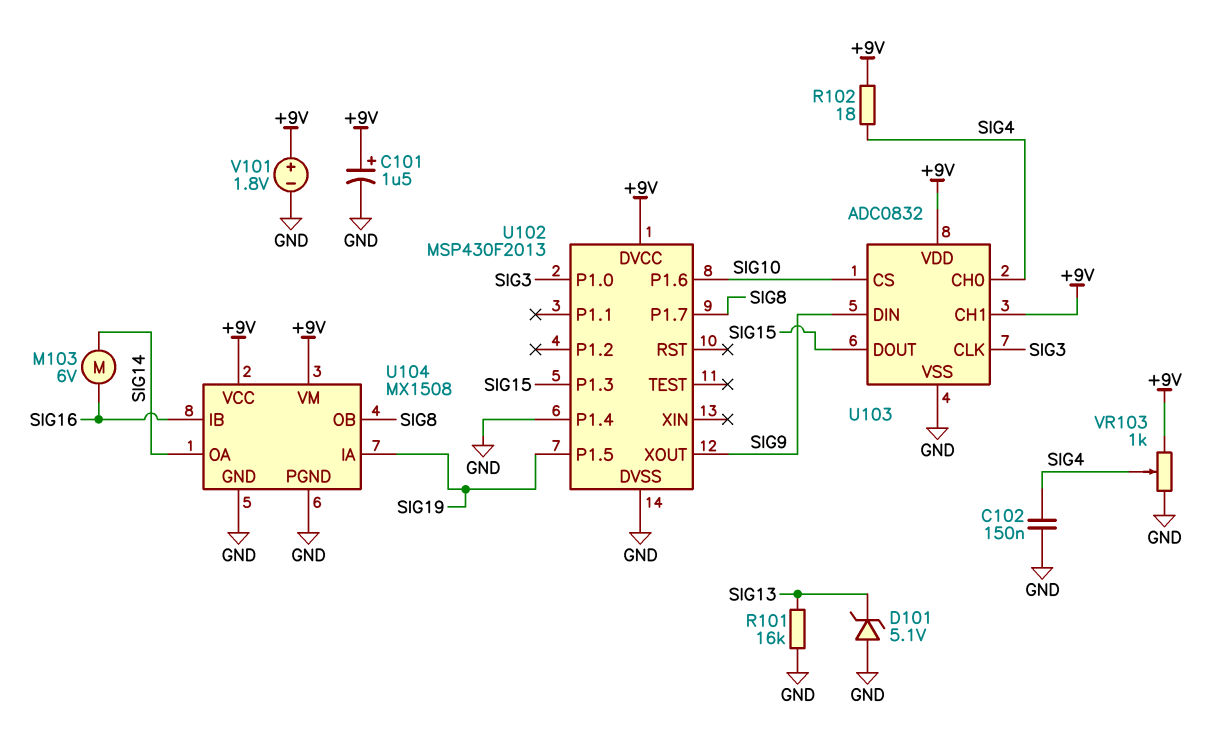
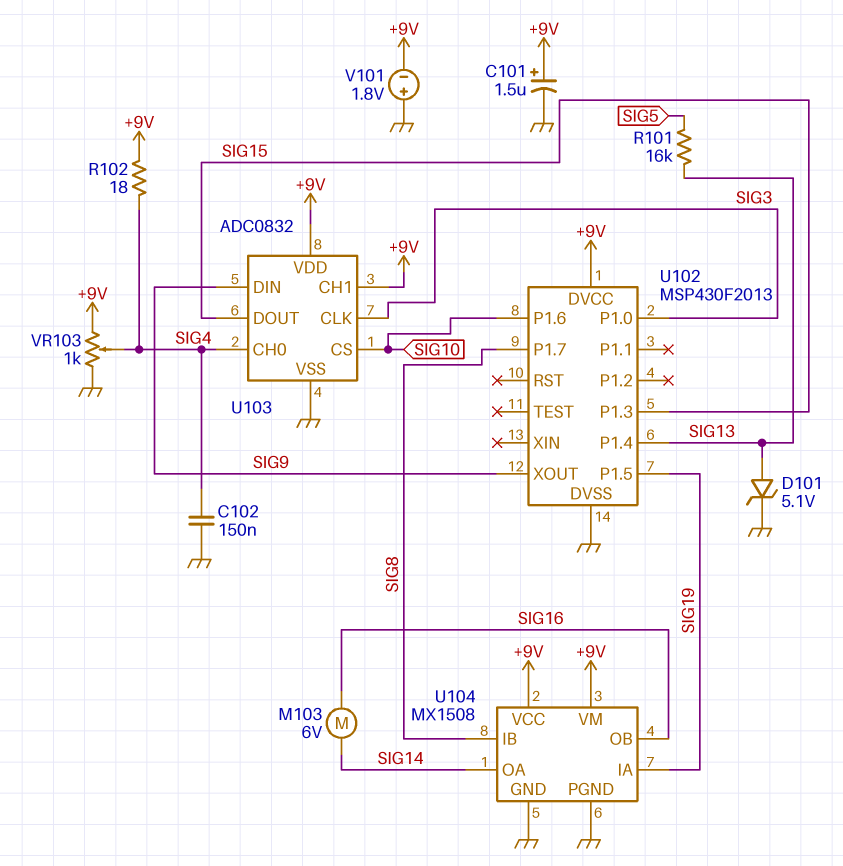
D101: zener 5.1V (A GND, K SIG13) -> zener 5.1V (A SIG13, K GND)
R101: 16k (GND, SIG13) -> 16k (SIG5, SIG13)
U102 pin P1.4: GND -> SIG13
U104 pin IB: SIG16 -> SIG8
U104 pin OB: SIG8 -> SIG16
V101: 1.8V (plus +9V, minus GND) -> 1.8V (plus GND, minus +9V)

